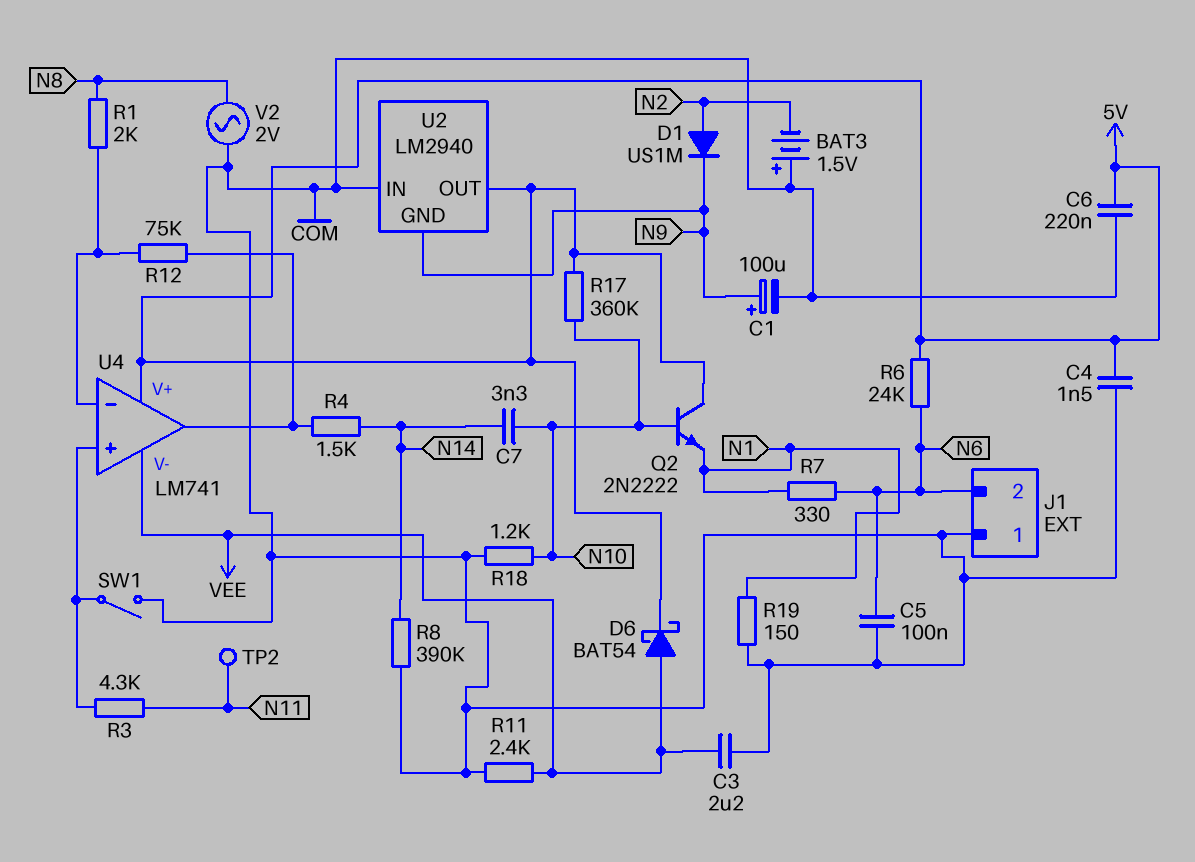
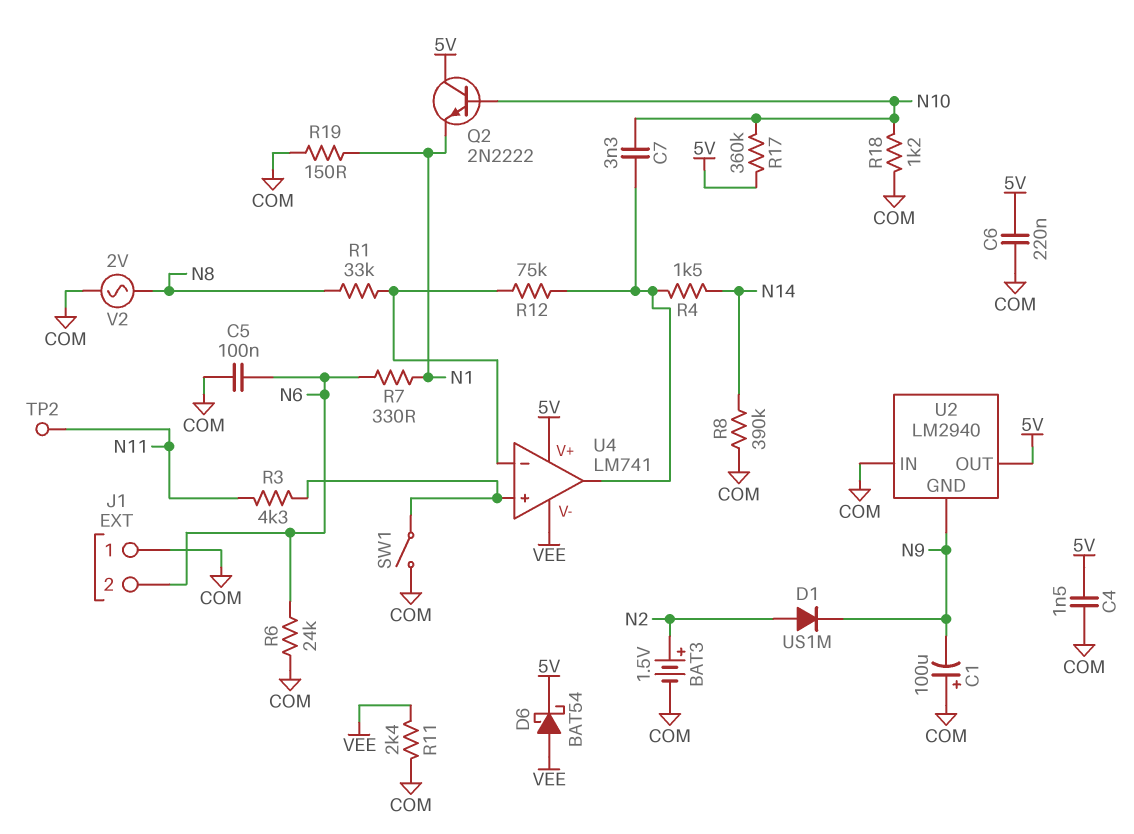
BAT3: 1.5V (plus COM, minus N2) -> 1.5V (plus N2, minus COM)
C1: 100uF (plus N9, minus COM) -> 100uF (plus COM, minus N9)
C3: 2.2uF (COM, VEE) -> none
C7: 3.3nF (N10, N14) -> 3.3nF (N10, U4/out)
R1: 2k (N8, U4/in-) -> 33k (N8, U4/in-)
R6: 24k (5V, N6) -> 24k (COM, N6)

